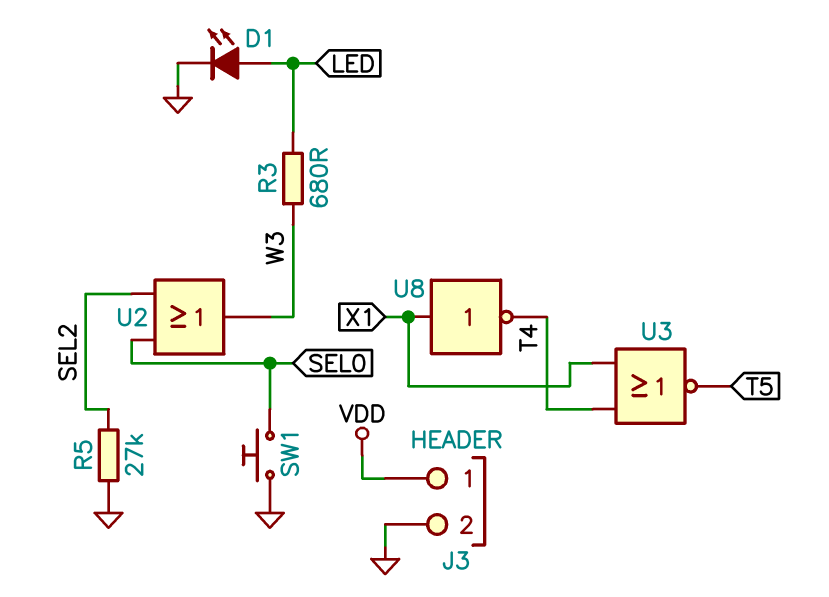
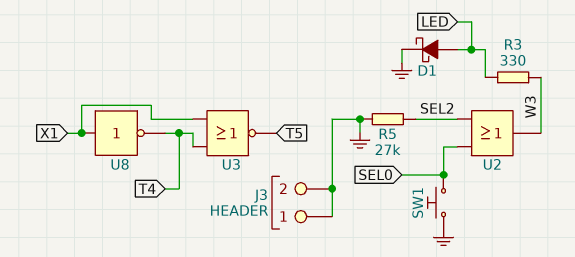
D1: LED (A LED, K GND) -> schottky (A LED, K GND)
J3 pin 1: VDD -> GND
R3: 680 (LED, W3) -> 330 (LED, W3)

